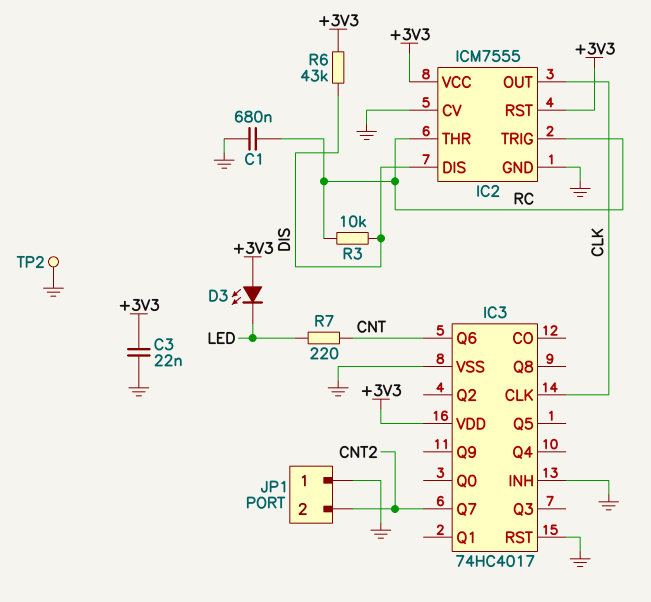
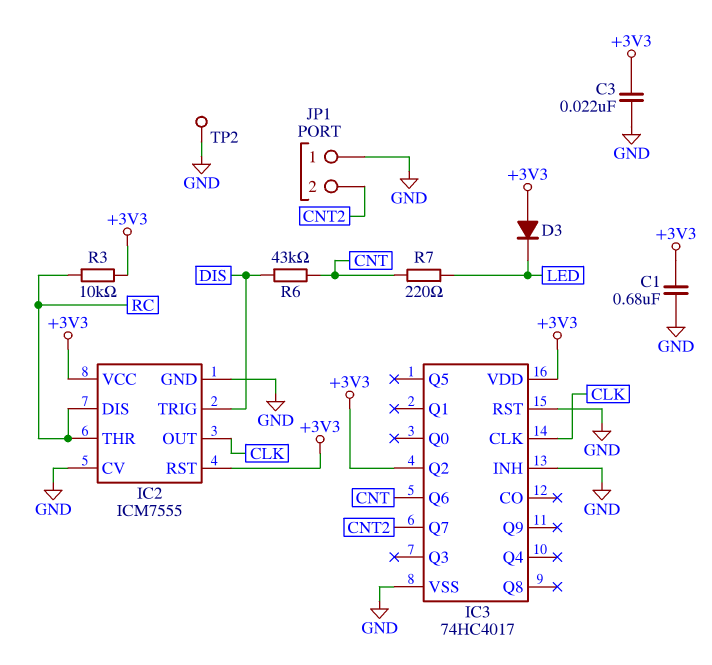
C1: 680nF (GND, RC) -> 680nF (+3V3, GND)
D3: LED (A +3V3, K LED) -> diode (A +3V3, K LED)
IC2 pin DIS: DIS -> RC
IC2 pin TRIG: RC -> DIS
IC3 pin Q2: none -> +3V3
R3: 10k (DIS, RC) -> 10k (+3V3, RC)
R6: 43k (+3V3, DIS) -> 43k (CNT, DIS)

